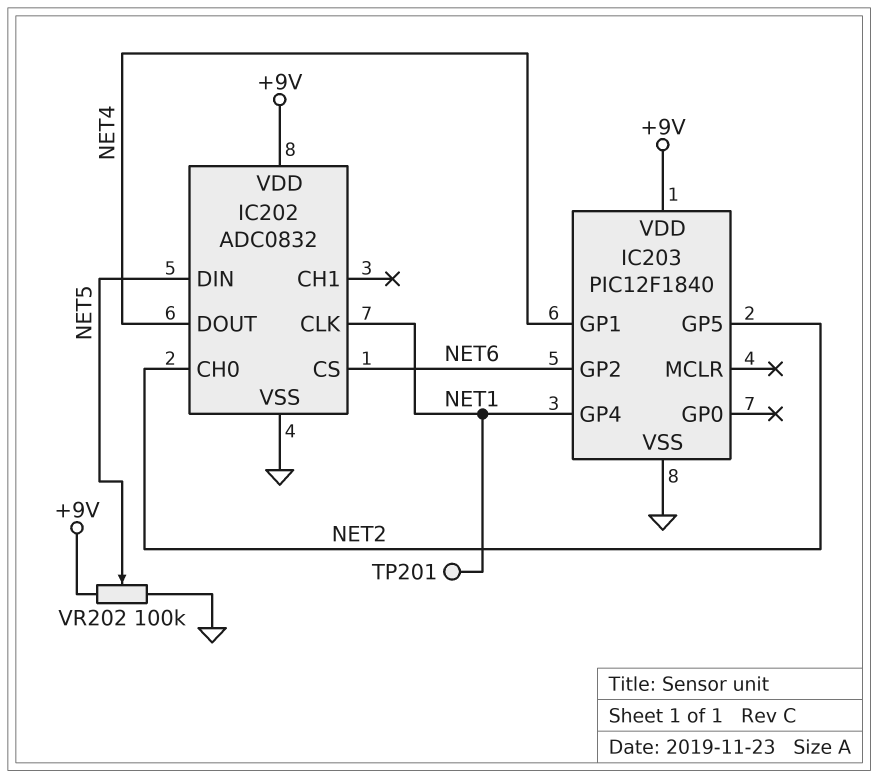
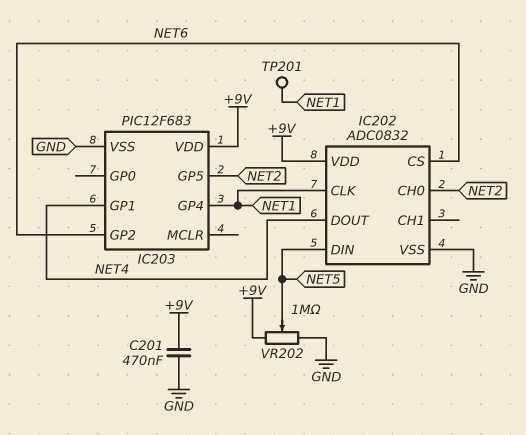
C201: none -> 470nF (+9V, GND)
IC203: PIC12F1840 -> PIC12F683
VR202: 100k (+9V, GND, wiper NET5) -> 1M (+9V, GND, wiper NET5)

